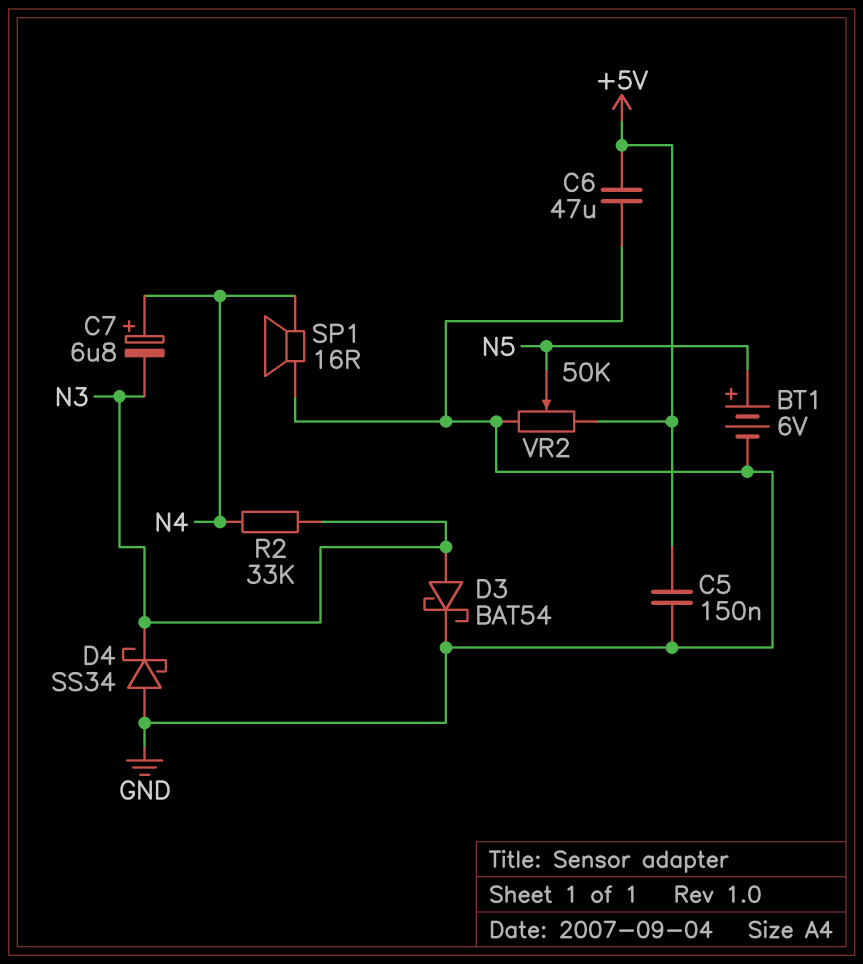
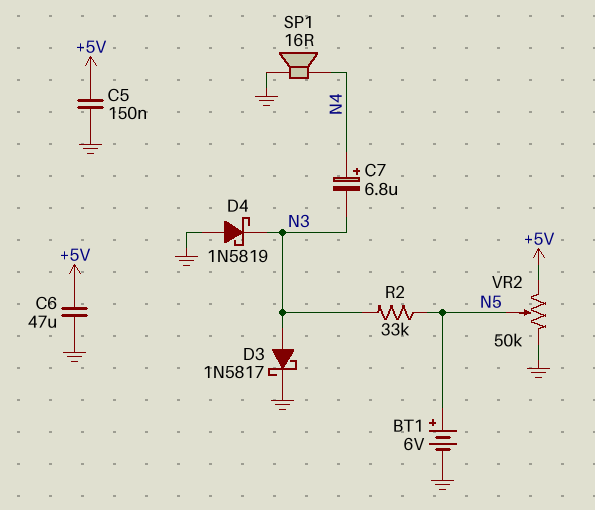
D3: schottky BAT54 (A N3, K GND) -> schottky 1N5817 (A N3, K GND)
D4: schottky SS34 (A GND, K N3) -> schottky 1N5819 (A GND, K N3)
R2: 33k (N3, N4) -> 33k (N3, N5)

